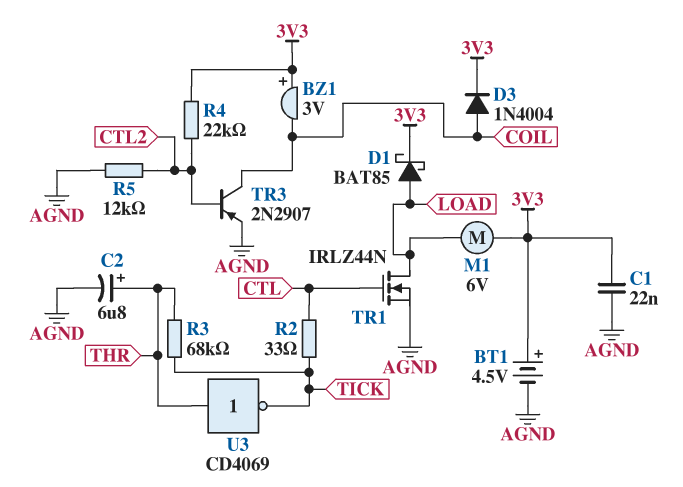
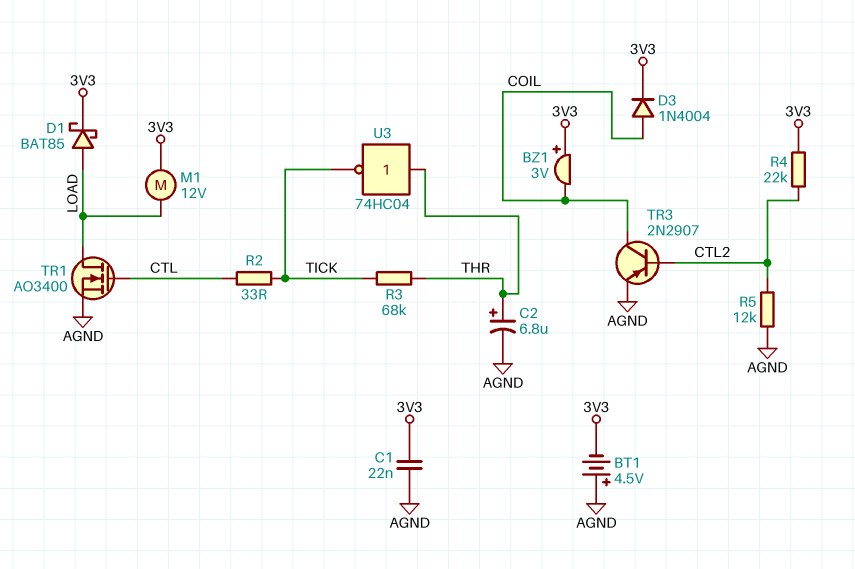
BT1: 4.5V (plus 3V3, minus AGND) -> 4.5V (plus AGND, minus 3V3)
M1: motor 6V (3V3, LOAD) -> motor 12V (3V3, LOAD)
TR1: NMOS IRLZ44N (G CTL, D LOAD, S AGND) -> NMOS AO3400 (G CTL, D LOAD, S AGND)
U3: NOT CD4069 (in THR, out TICK) -> NOT 74HC04 (in THR, out TICK)

